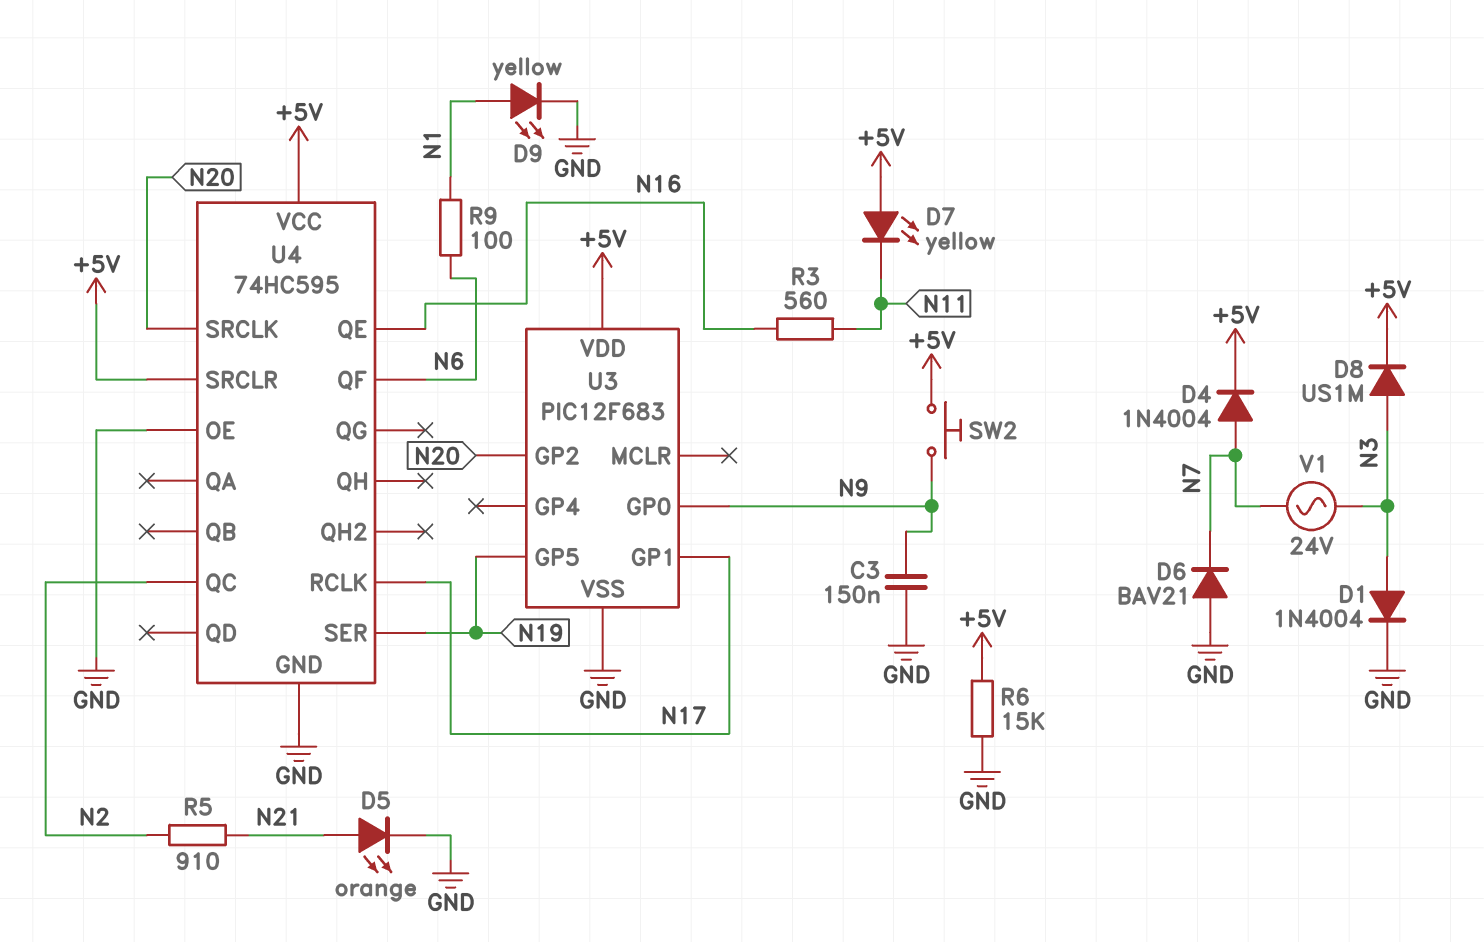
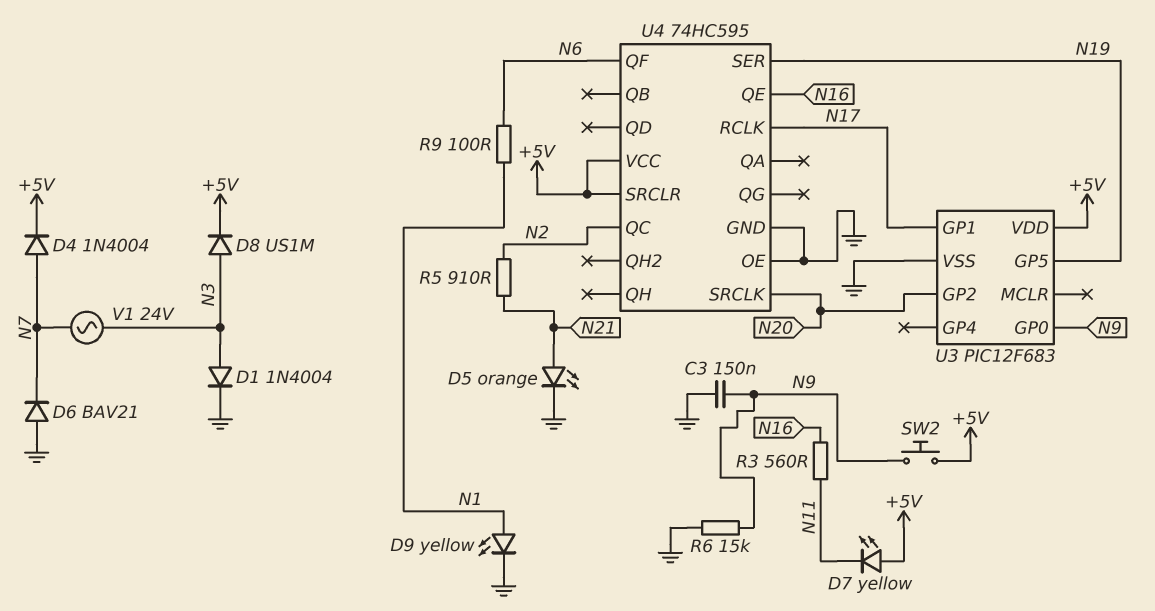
R6: 15k (+5V, GND) -> 15k (GND, N9)

